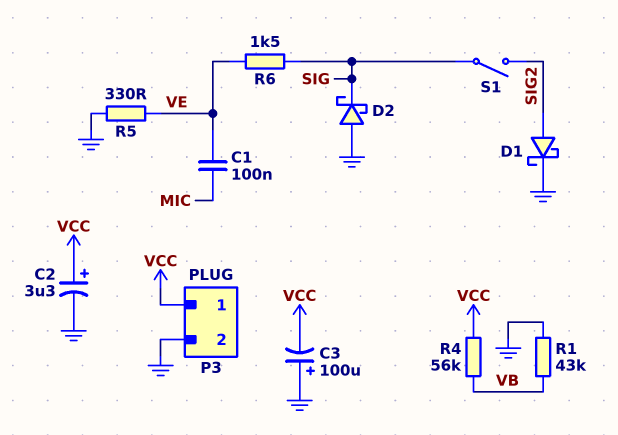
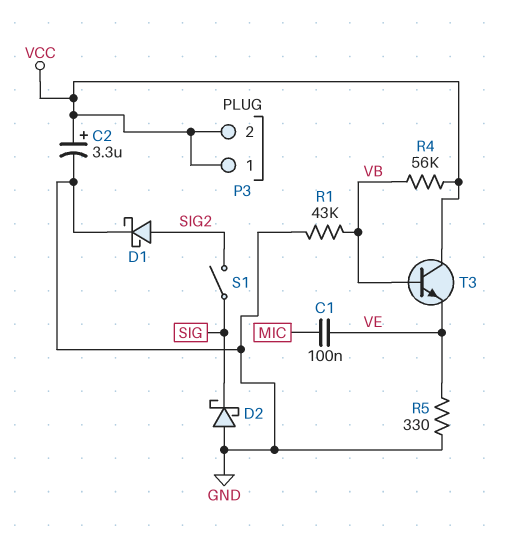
C3: 100uF (plus GND, minus VCC) -> none
P3 pin 2: GND -> VCC
R6: 1.5k (SIG, VE) -> none
T3: none -> NPN (B VB, C VCC, E VE)

